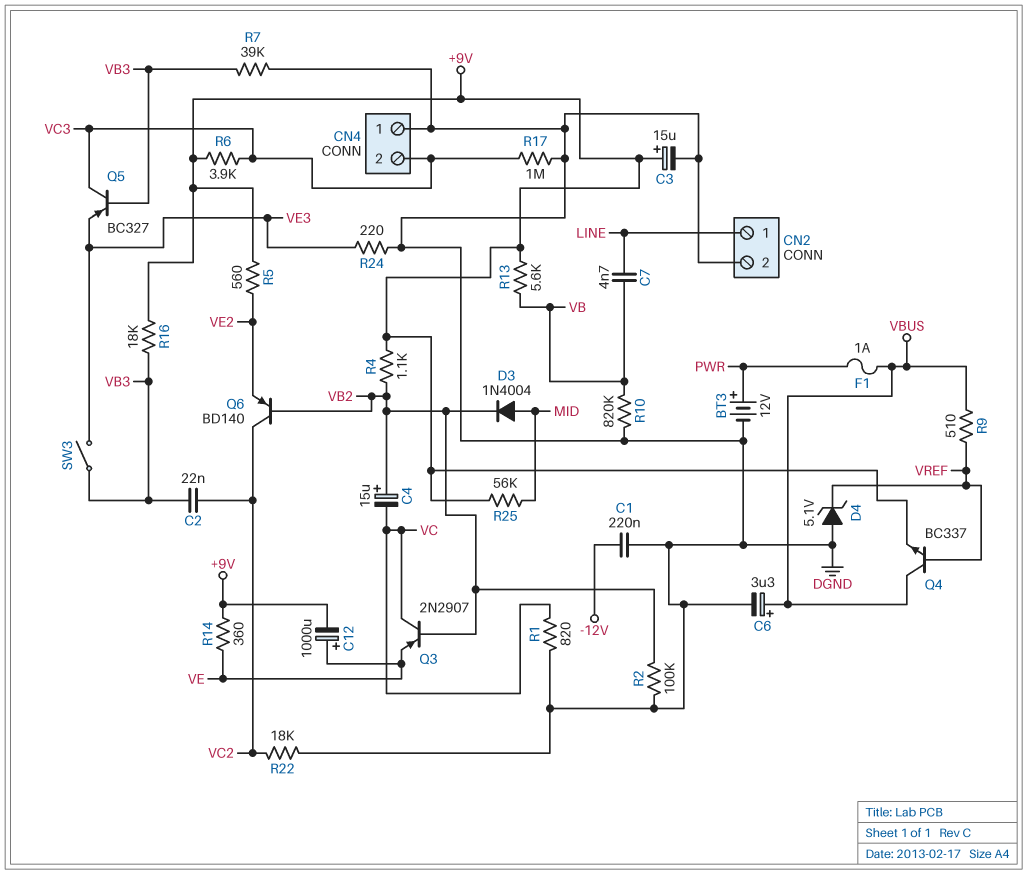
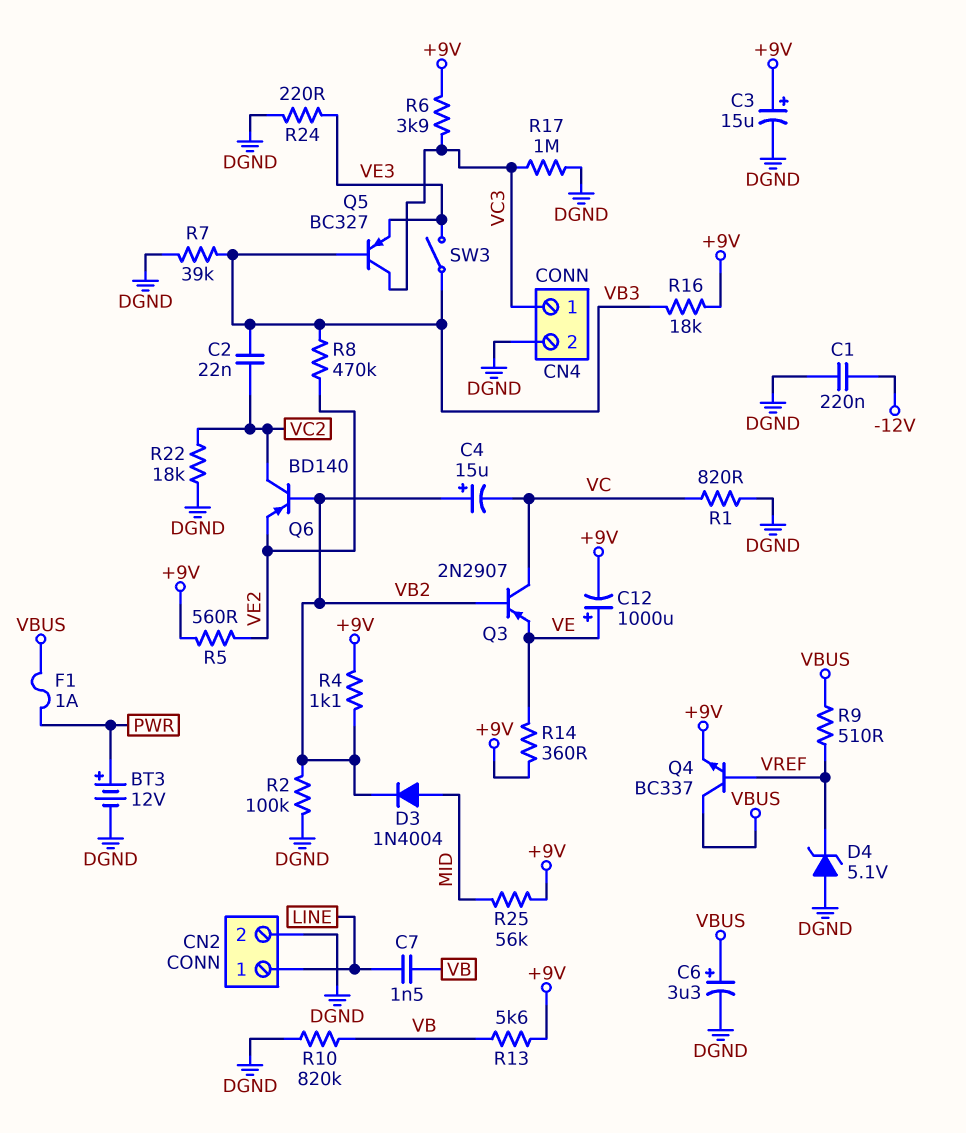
C7: 4.7nF (LINE, VB) -> 1.5nF (LINE, VB)
CN4 pin 1: DGND -> VC3
CN4 pin 2: VC3 -> DGND
R8: none -> 470k (VB3, VE2)

